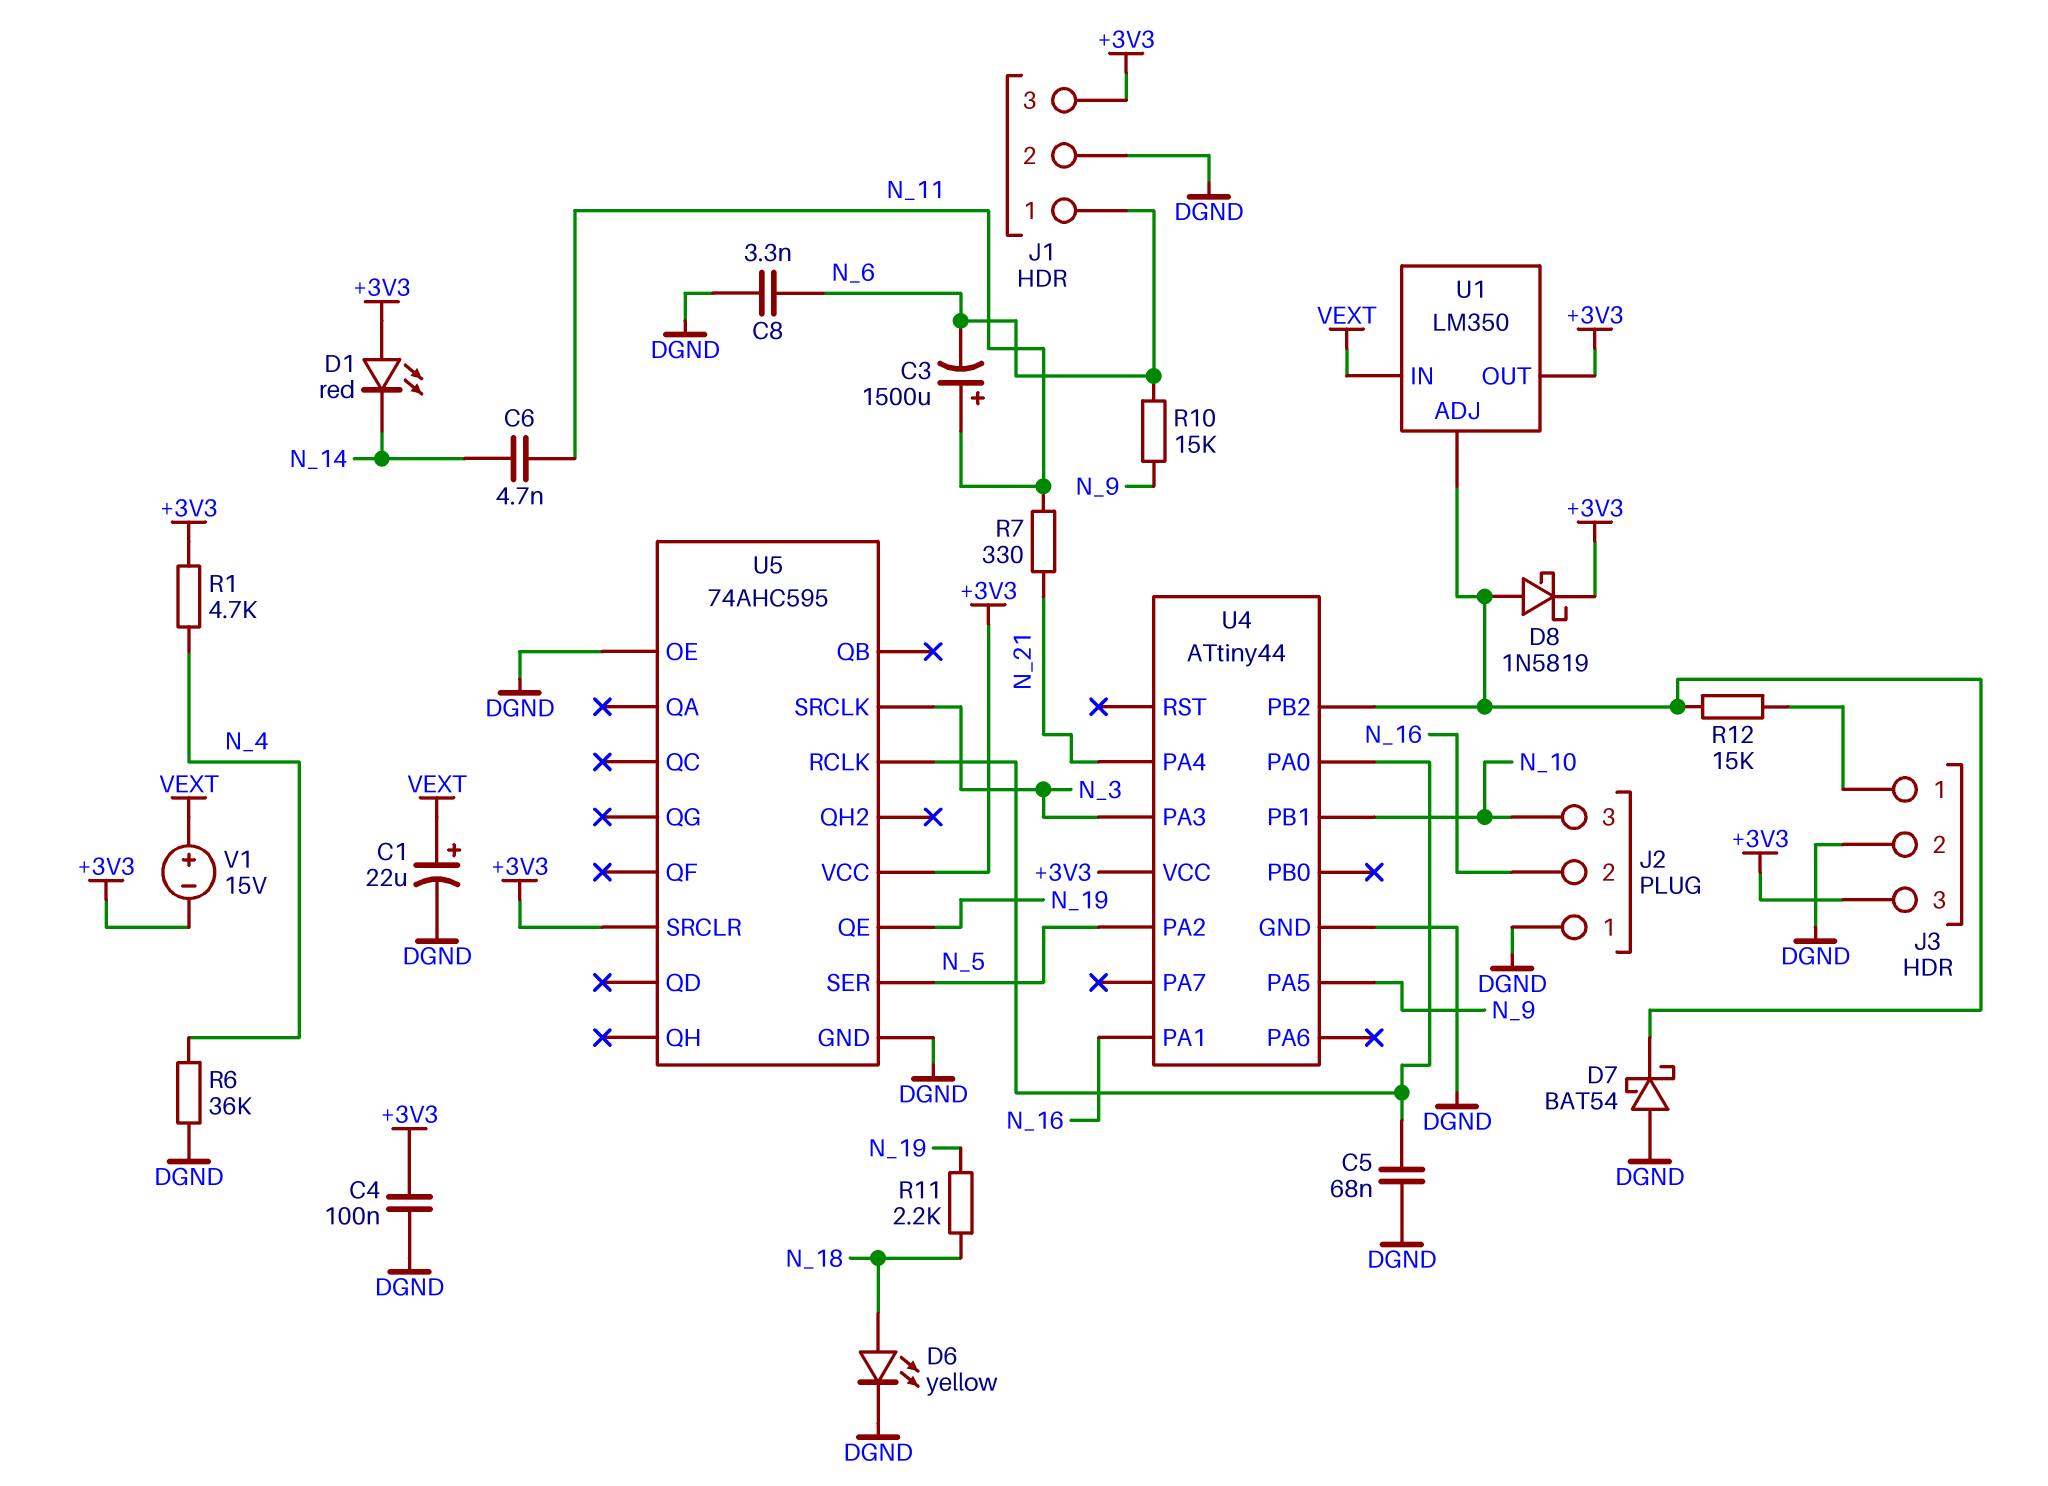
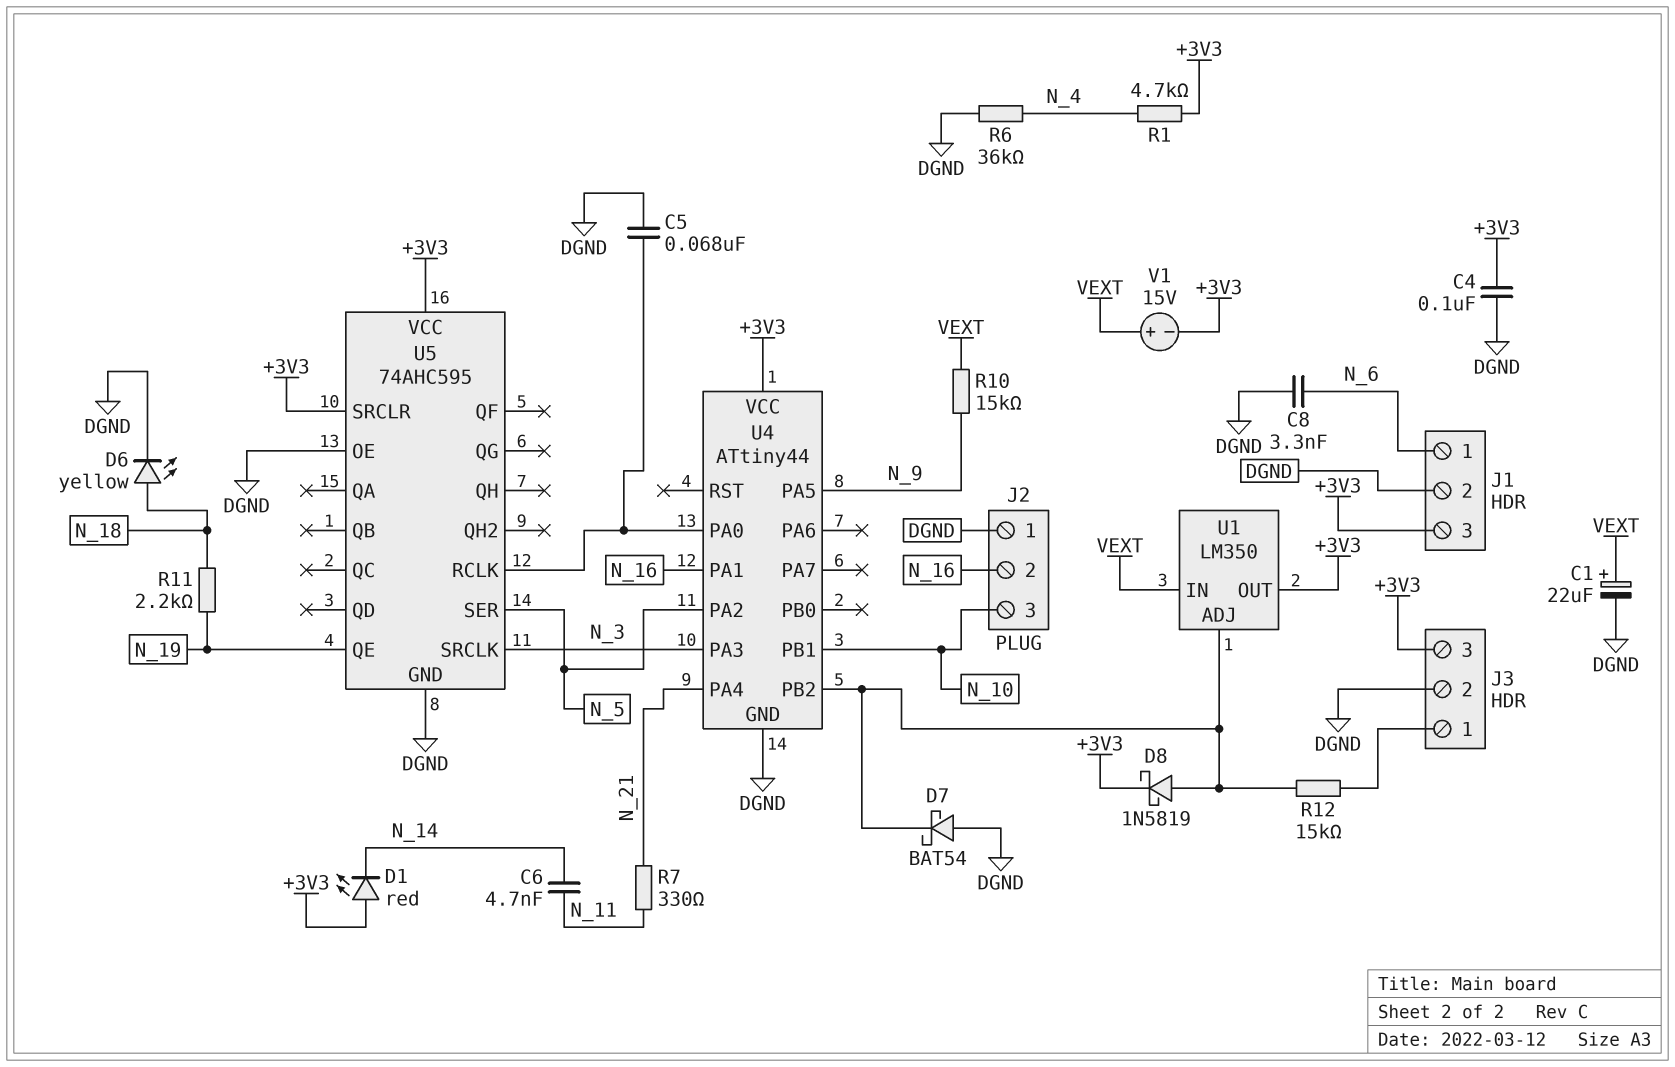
C3: 1500uF (plus N_11, minus N_6) -> none
R10: 15k (N_6, N_9) -> 15k (N_9, VEXT)

